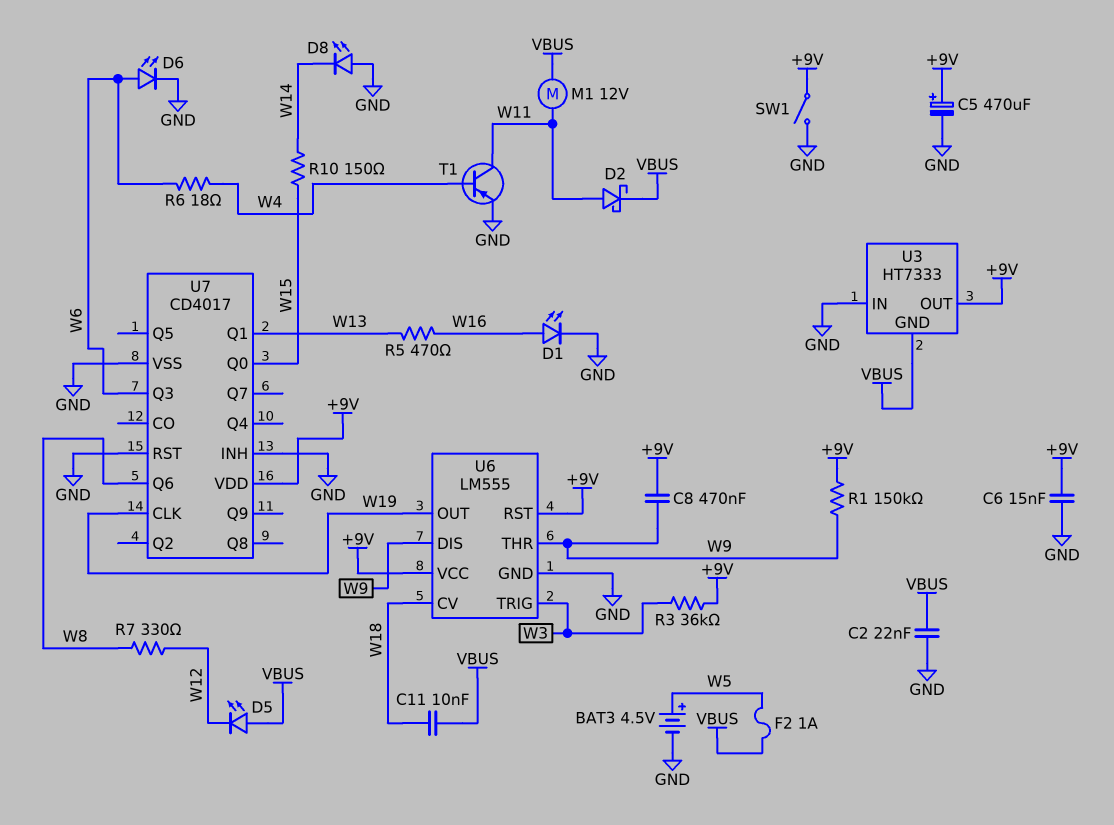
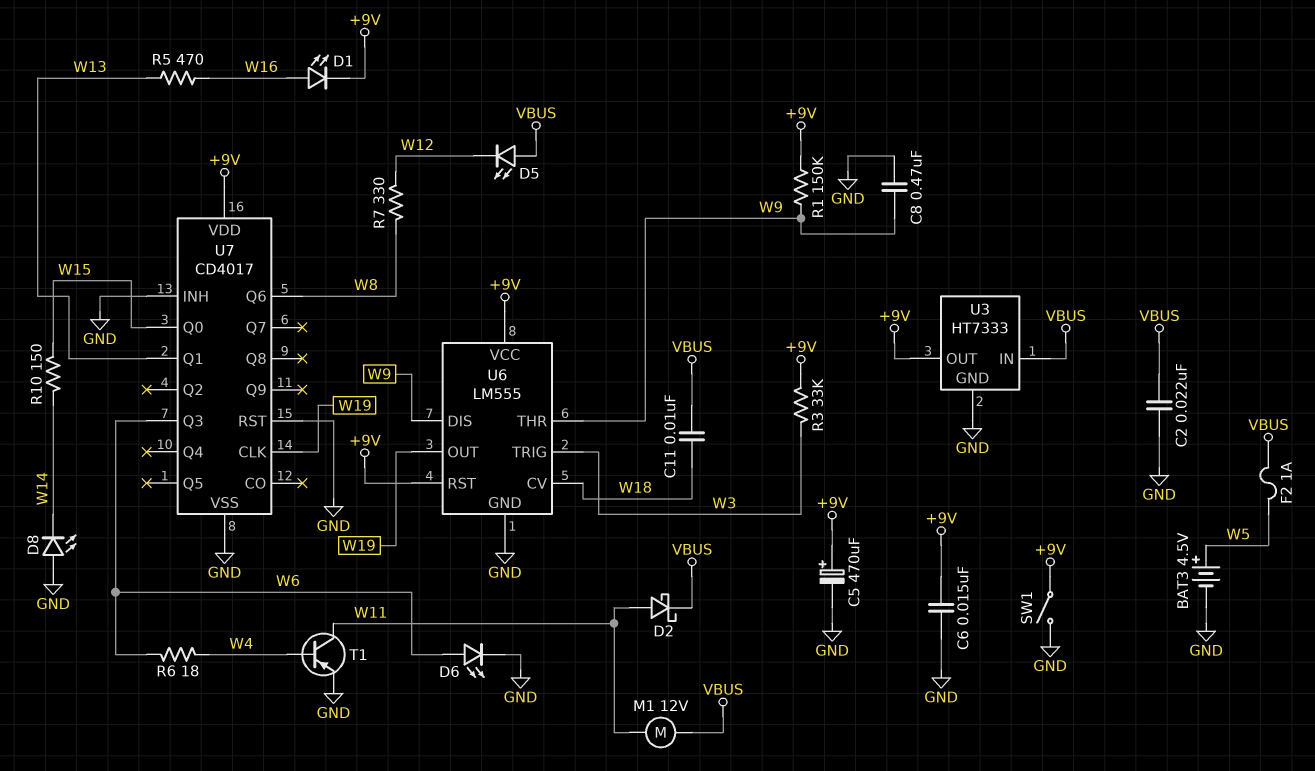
C8: 470nF (+9V, W9) -> 470nF (GND, W9)
D1: LED (A W16, K GND) -> LED (A W16, K +9V)
R3: 36k (+9V, W3) -> 33k (+9V, W3)
U3 pin GND: VBUS -> GND
U3 pin IN: GND -> VBUS

